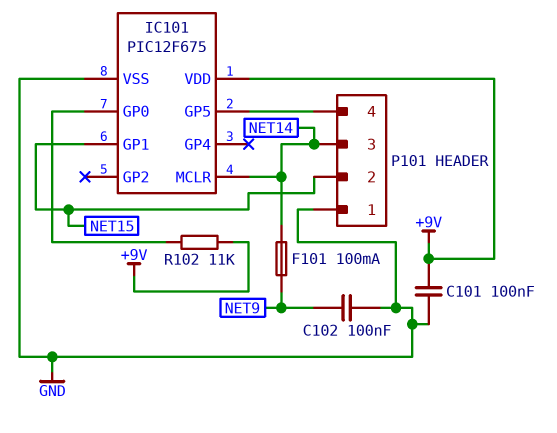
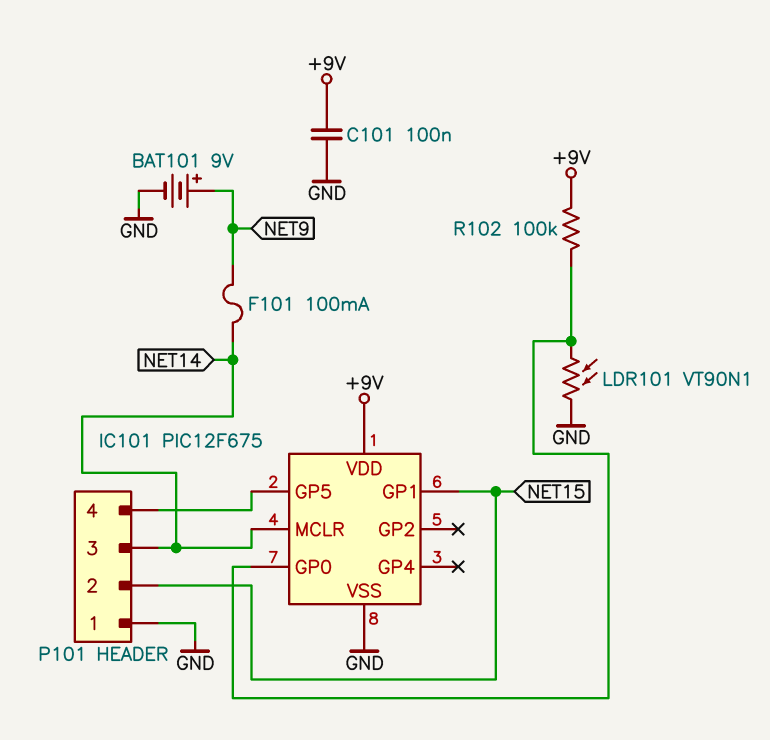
BAT101: none -> 9V (plus NET9, minus GND)
C102: 100nF (GND, NET9) -> none
LDR101: none -> VT90N1 (GND, IC101/GP0)
R102: 11k (+9V, IC101/GP0) -> 100k (+9V, IC101/GP0)

